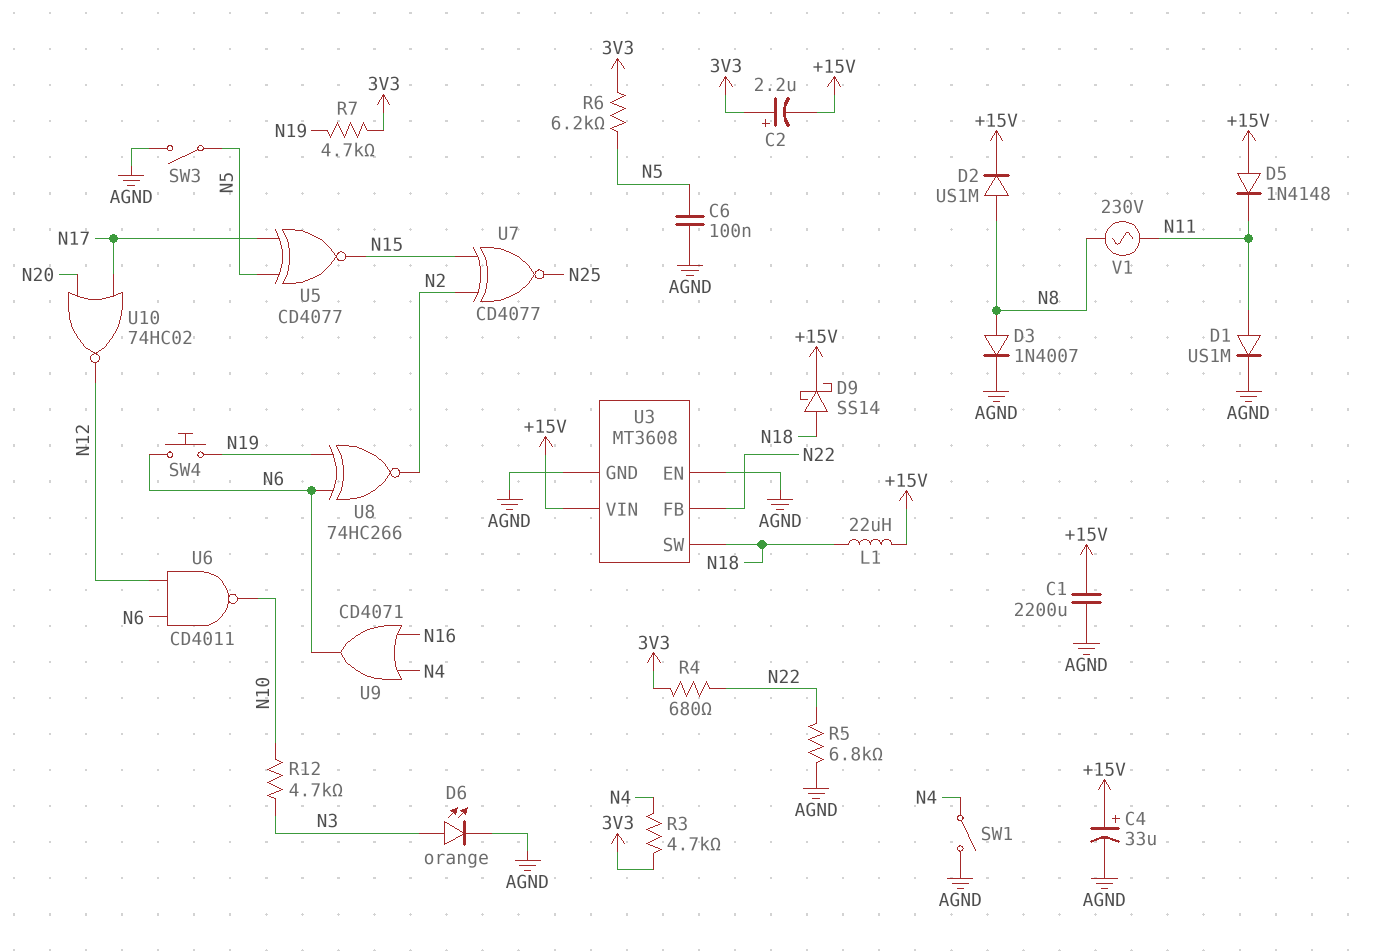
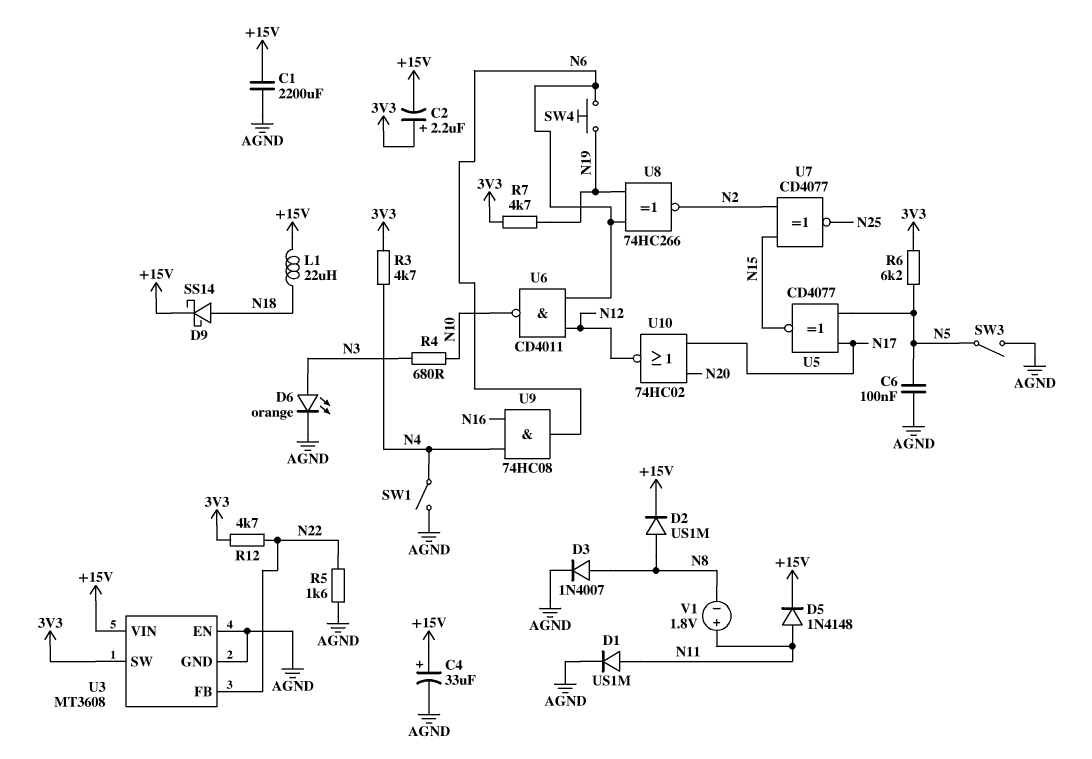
D5: diode 1N4148 (A +15V, K N11) -> diode 1N4148 (A N11, K +15V)
R4: 680 (3V3, N22) -> 680 (N3, N10)
R5: 6.8k (AGND, N22) -> 1.6k (AGND, N22)
R12: 4.7k (N3, N10) -> 4.7k (3V3, N22)
U3 pin SW: N18 -> 3V3
U9: OR CD4071 (in N4, in N16, out N6) -> AND 74HC08 (in N4, in N16, out N6)
V1: AC 230V (N8, N11) -> 1.8V (plus N11, minus N8)

